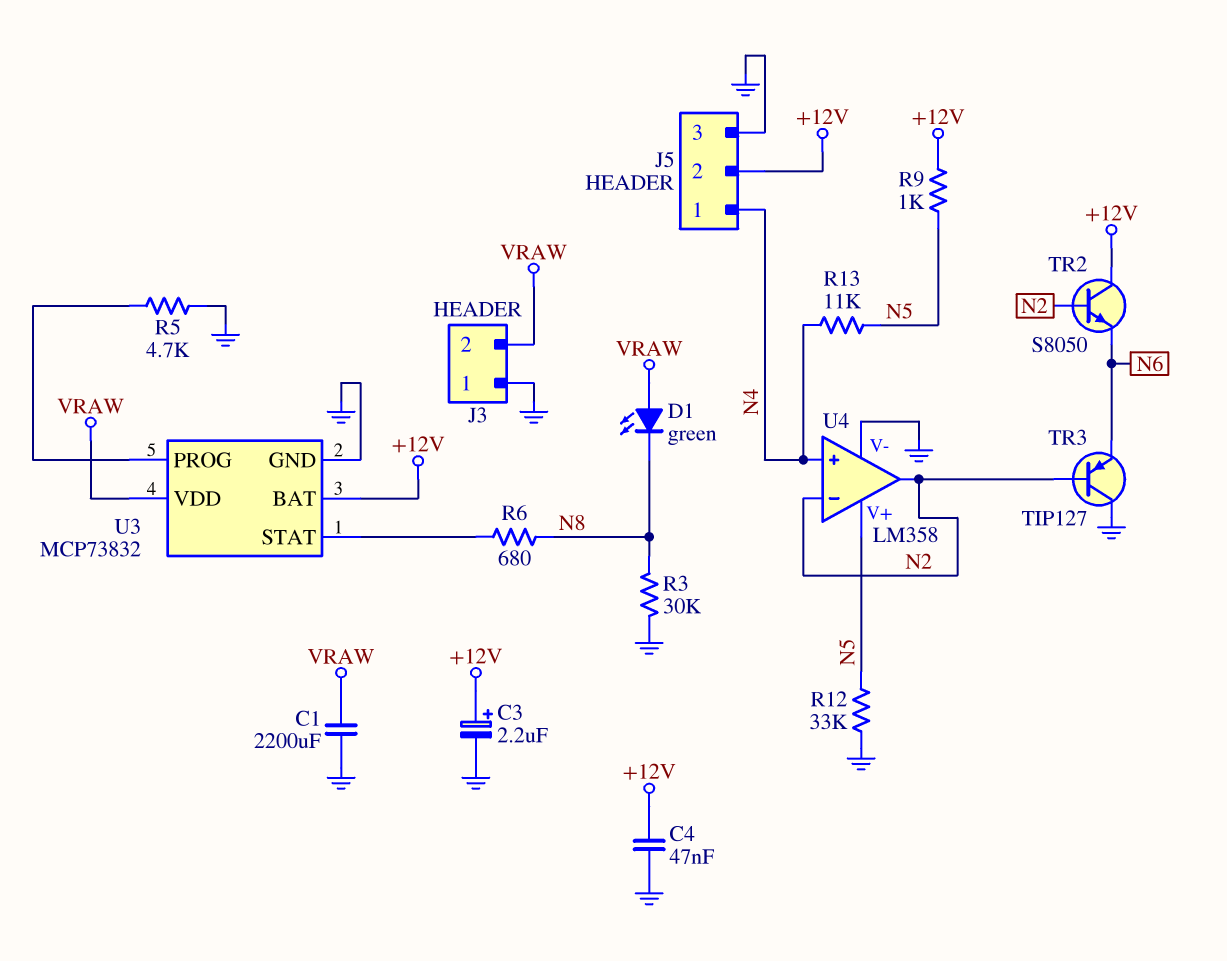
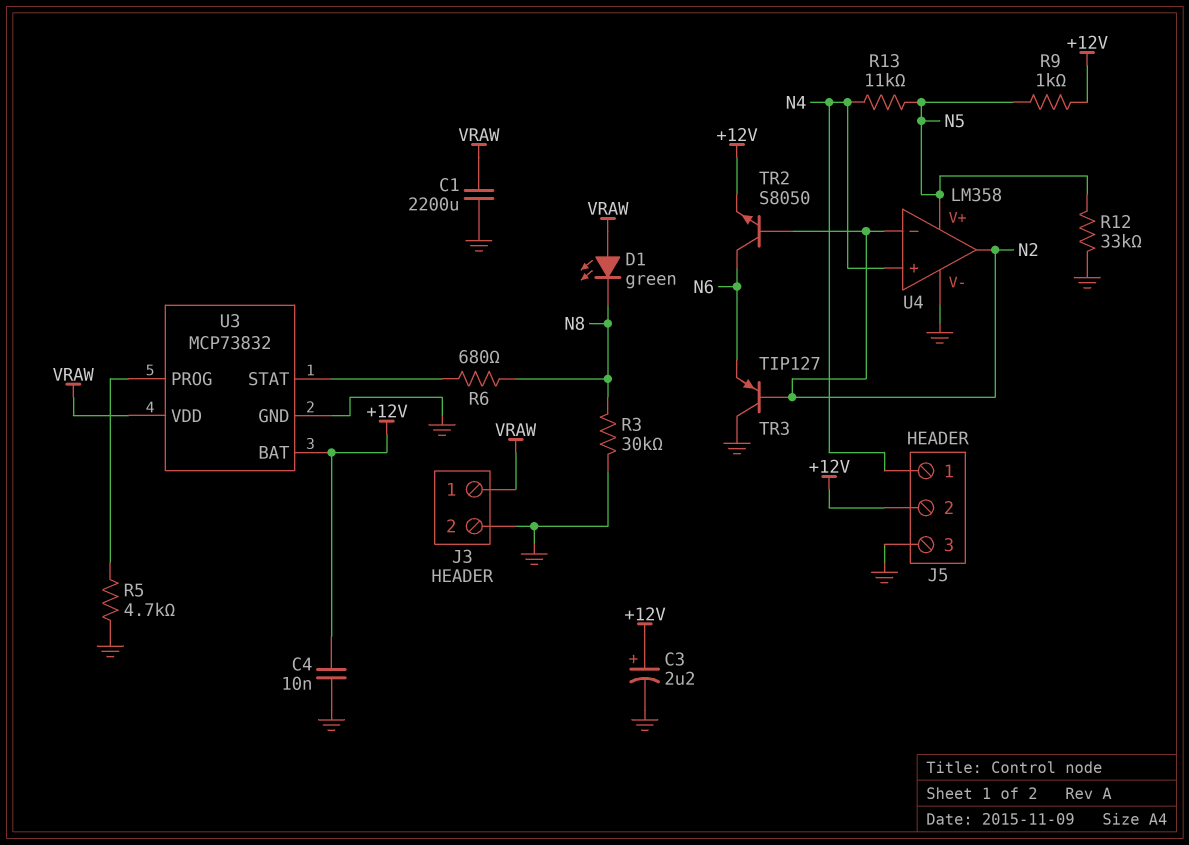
C4: 47nF (+12V, GND) -> 10nF (+12V, GND)
J3 pin 1: GND -> VRAW
J3 pin 2: VRAW -> GND
TR2: NPN S8050 (B N2, C +12V, E N6) -> NPN S8050 (B N2, C N6, E +12V)

